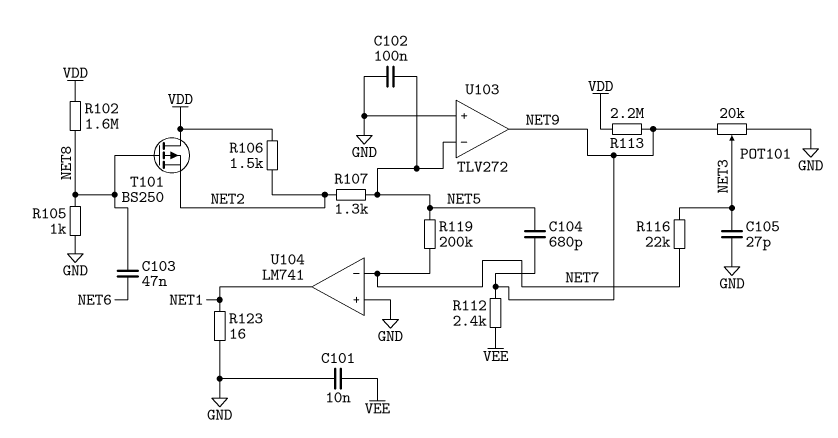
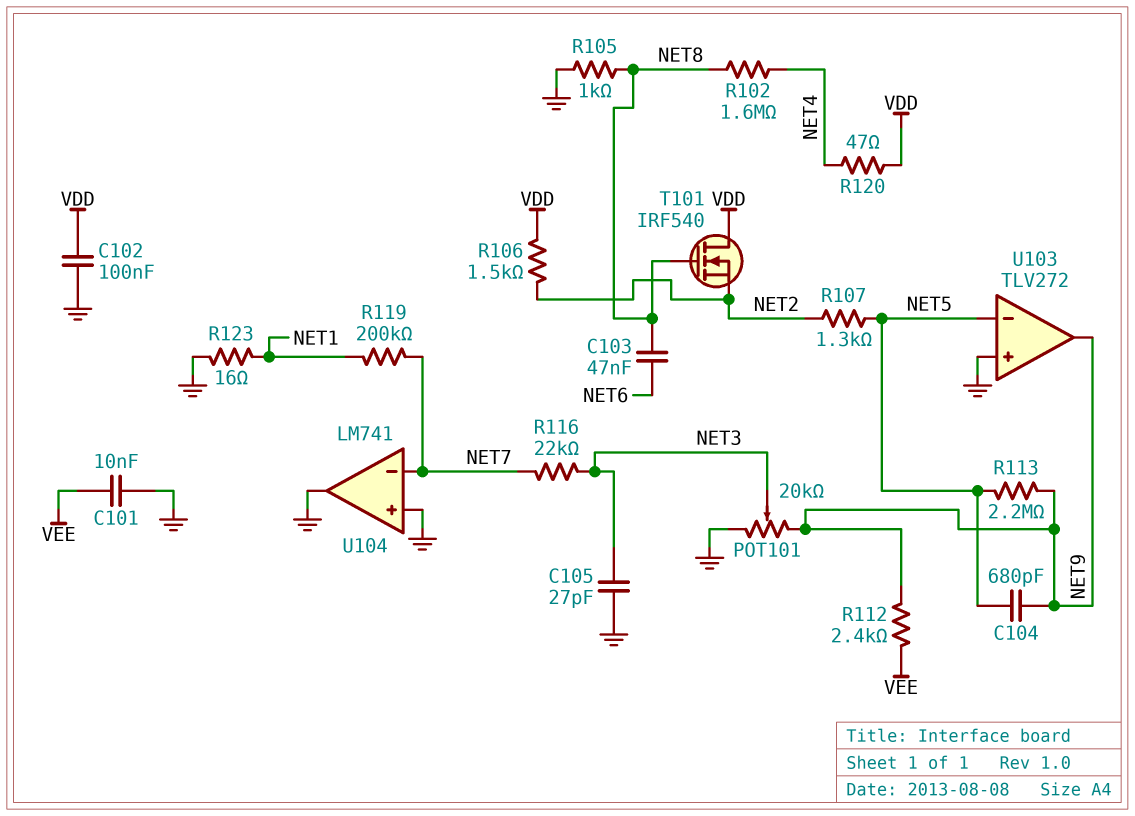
C102: 100nF (GND, NET5) -> 100nF (GND, VDD)
R102: 1.6M (NET8, VDD) -> 1.6M (NET4, NET8)
R113: 2.2M (NET9, VDD) -> 2.2M (NET5, NET9)
R119: 200k (NET5, NET7) -> 200k (NET1, NET7)
R120: none -> 47 (NET4, VDD)
T101: PMOS BS250 (G NET8, D VDD, S NET2) -> NMOS IRF540 (G NET8, D VDD, S NET2)
U104 pin out: NET1 -> GND

